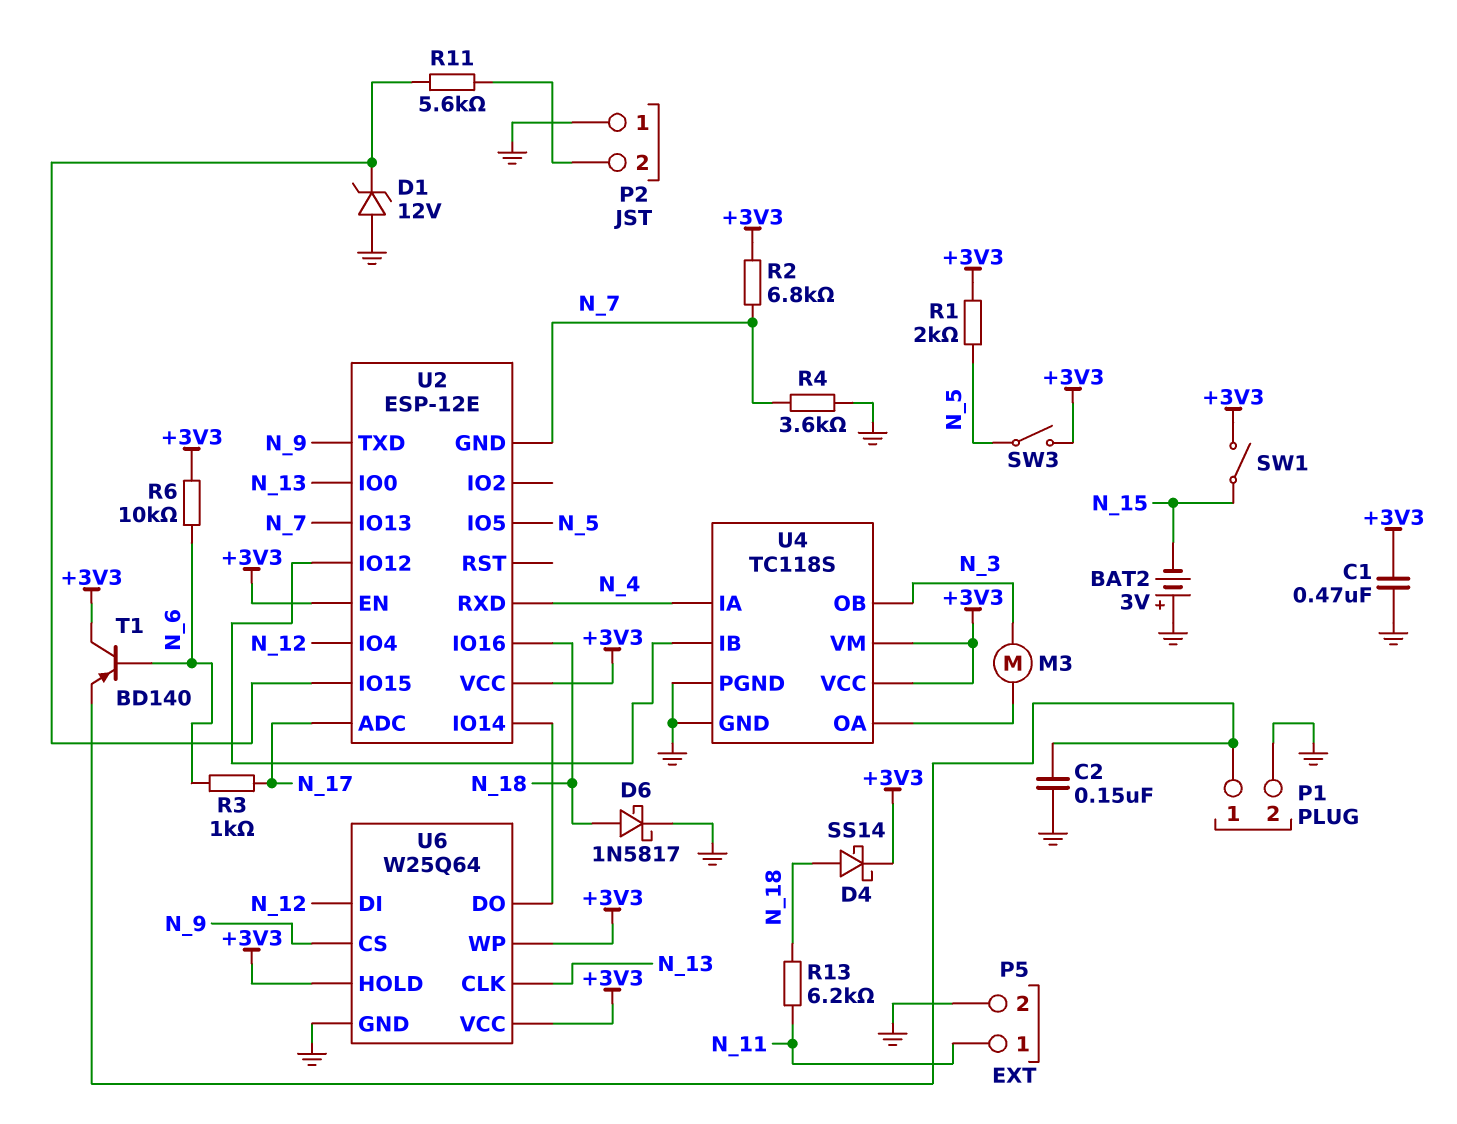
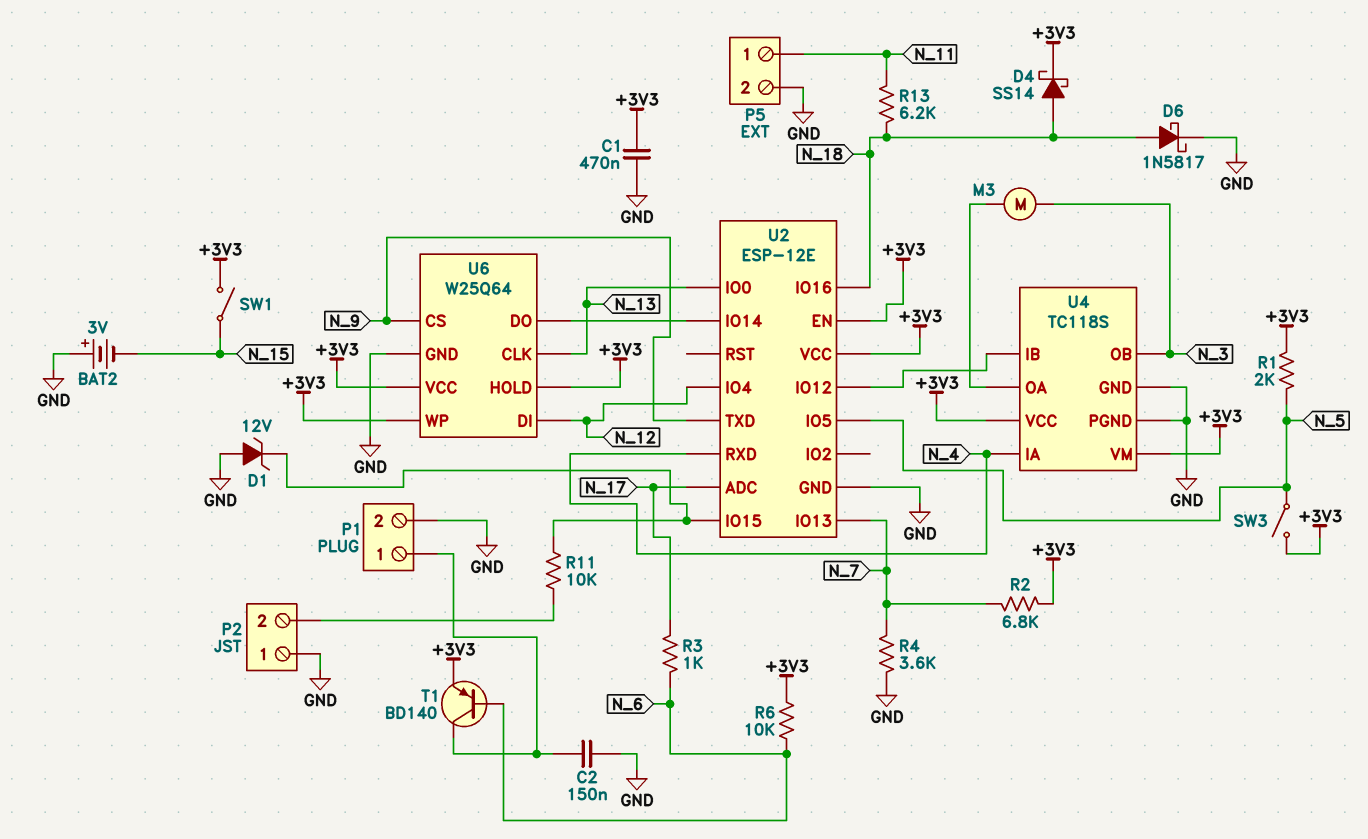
R11: 5.6k (P2/2, U2/IO15) -> 10k (P2/2, U2/IO15)
T1: PNP BD140 (B N_6, C +3V3, E P1/1) -> PNP BD140 (B N_6, C P1/1, E +3V3)
U2 pin GND: N_7 -> GND

